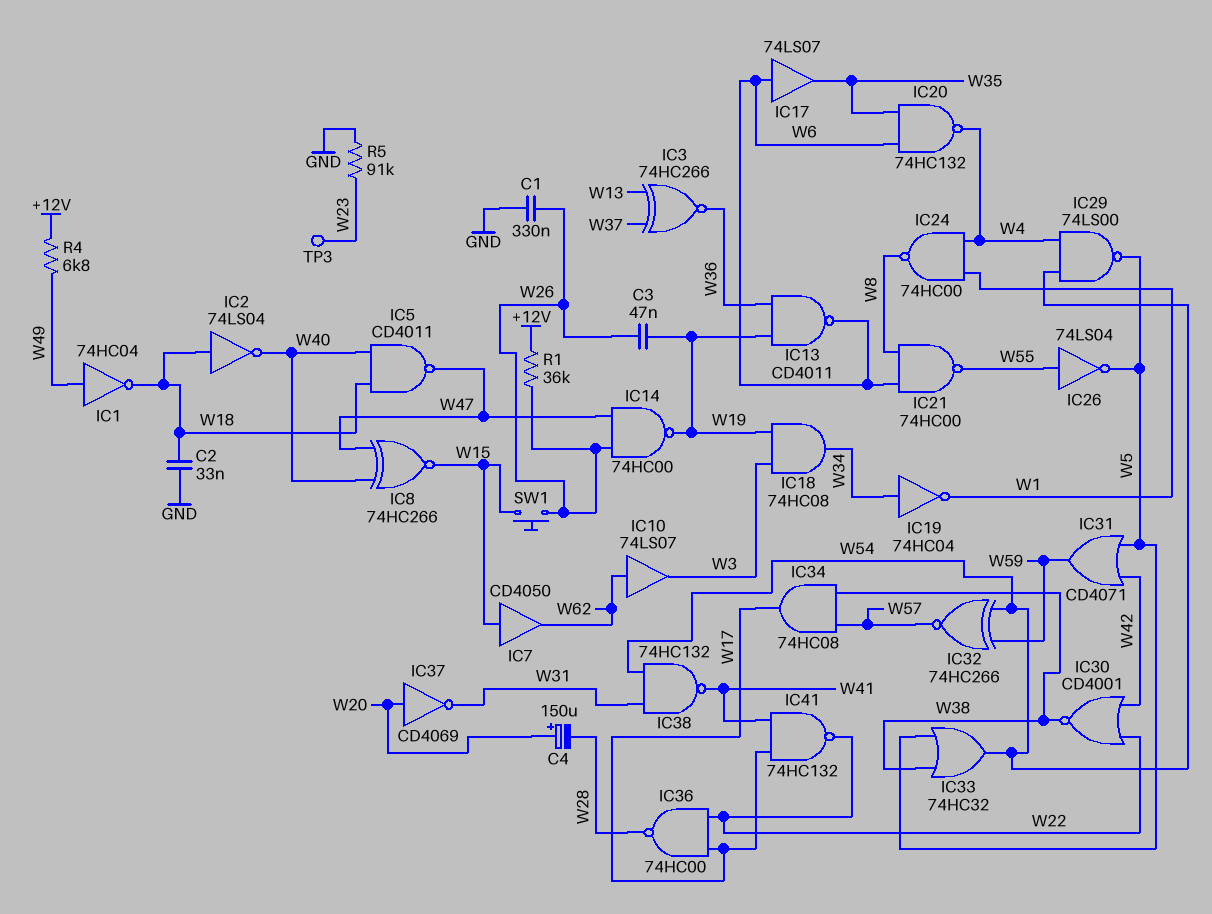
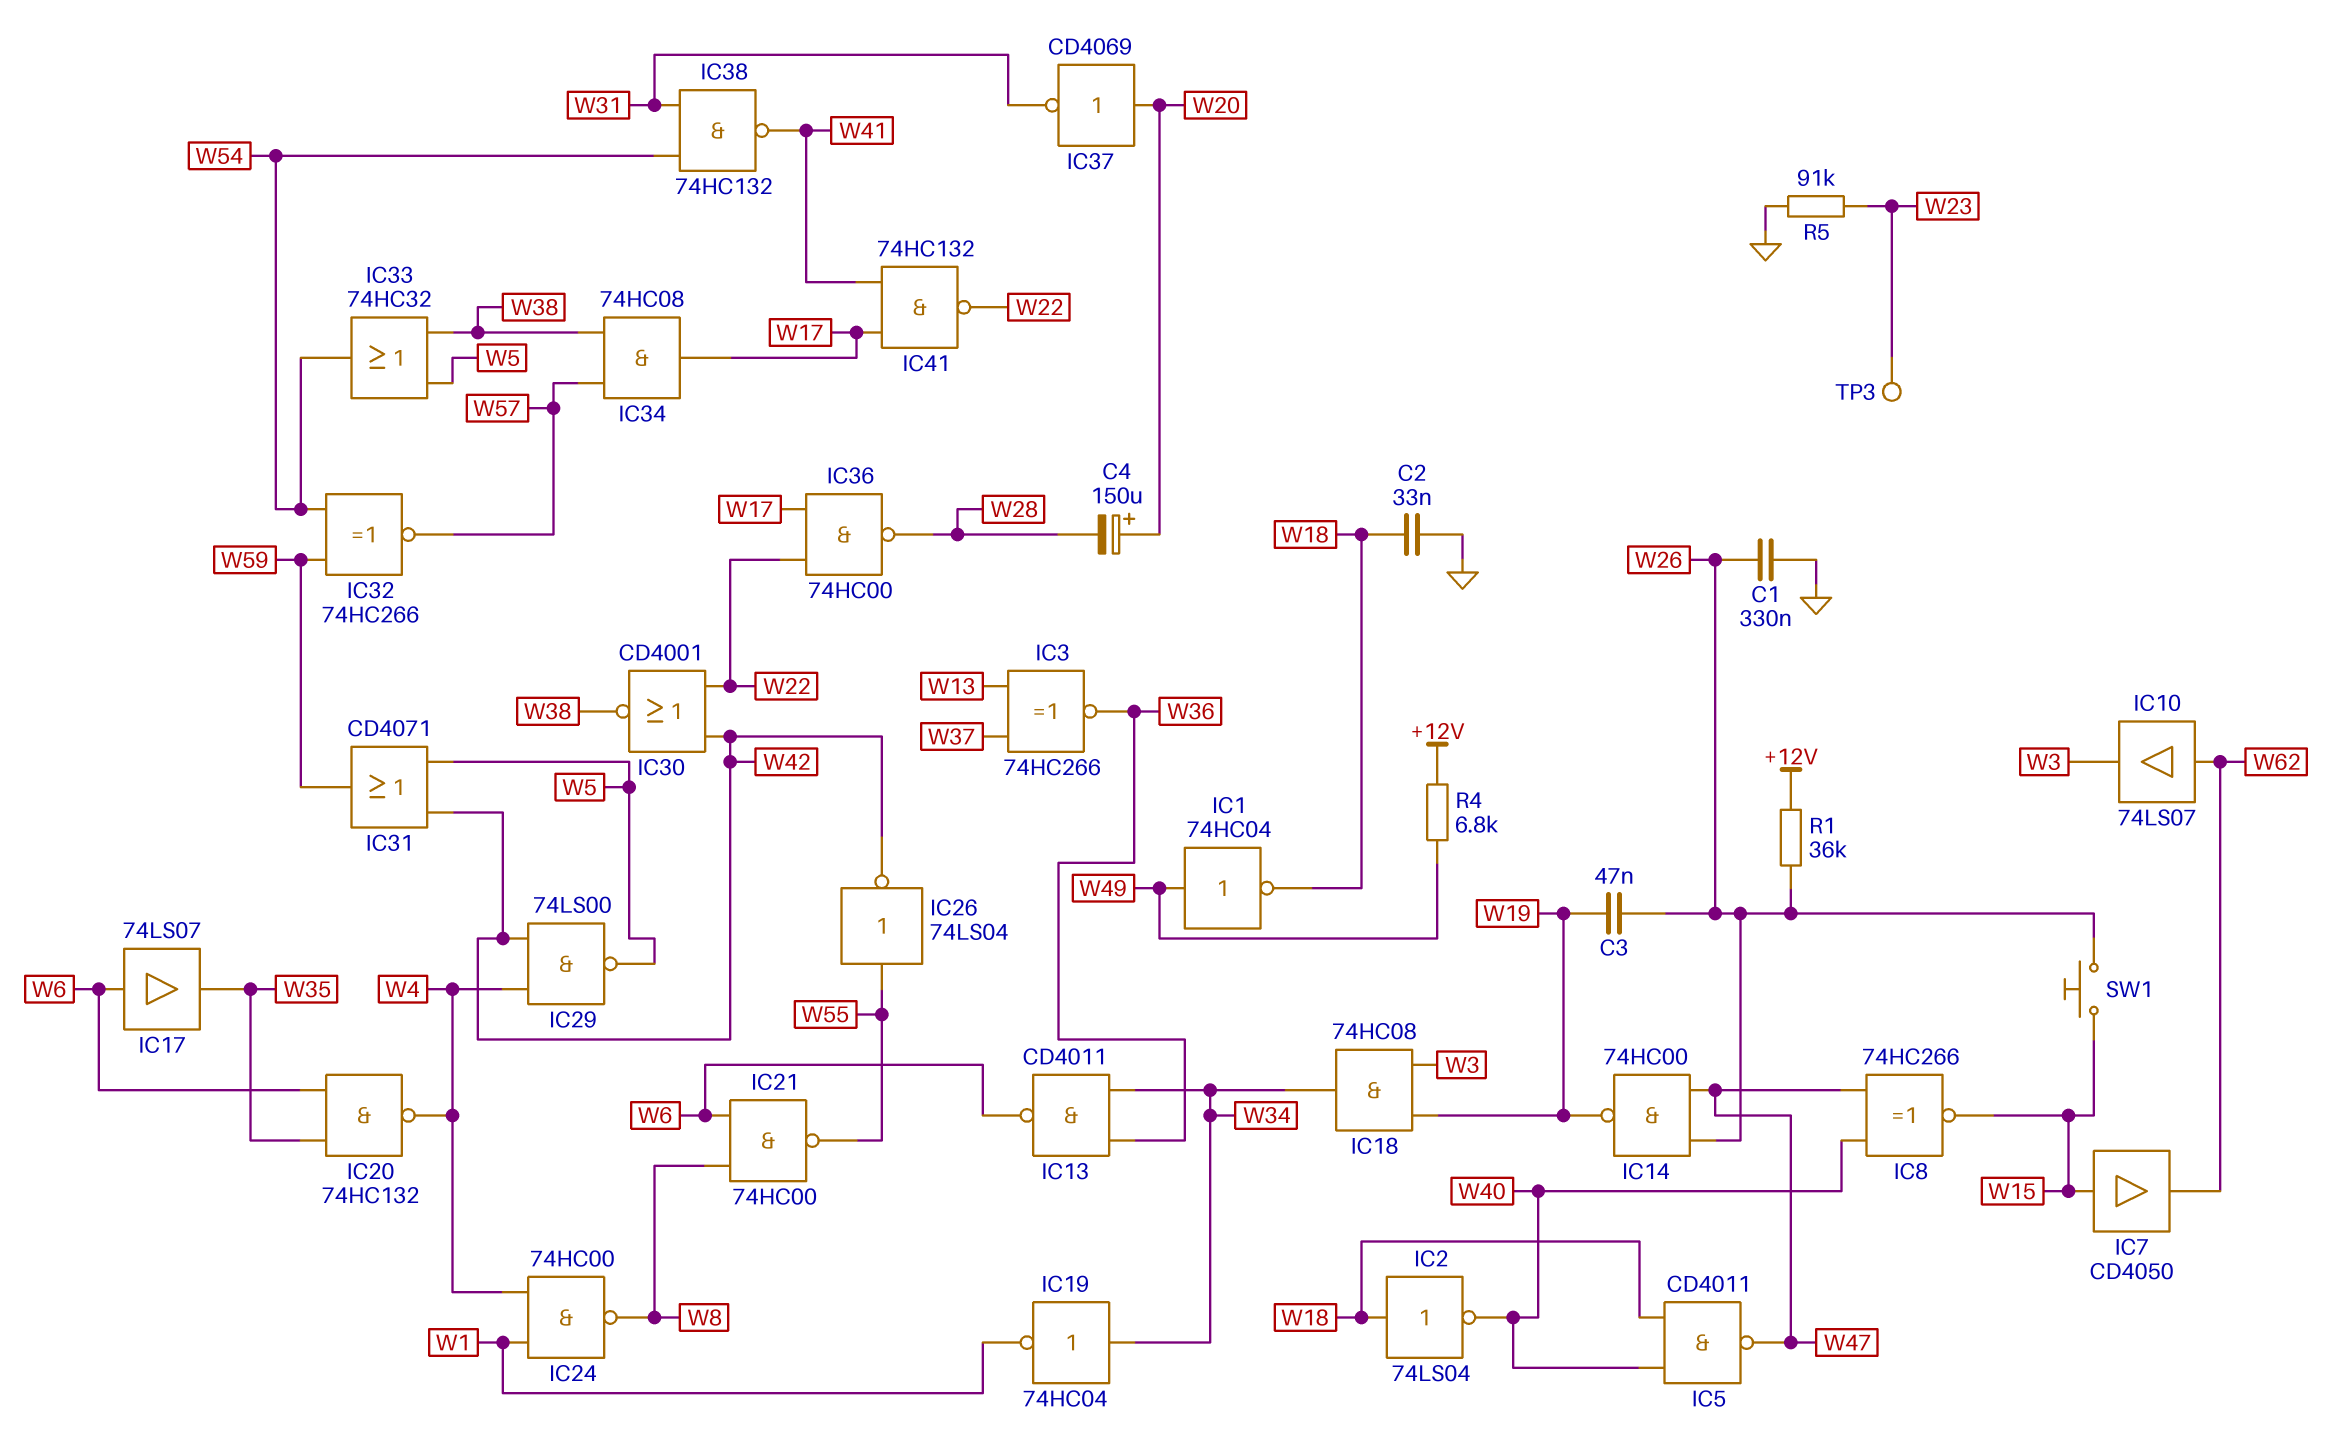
IC13: NAND CD4011 (in W19, in W36, out W6) -> NAND CD4011 (in W34, in W36, out W6)
IC26: NOT 74LS04 (in W55, out W5) -> NOT 74LS04 (in W55, out W42)
IC29: NAND 74LS00 (in W4, in W54, out W5) -> NAND 74LS00 (in W4, in W42, out W5)

